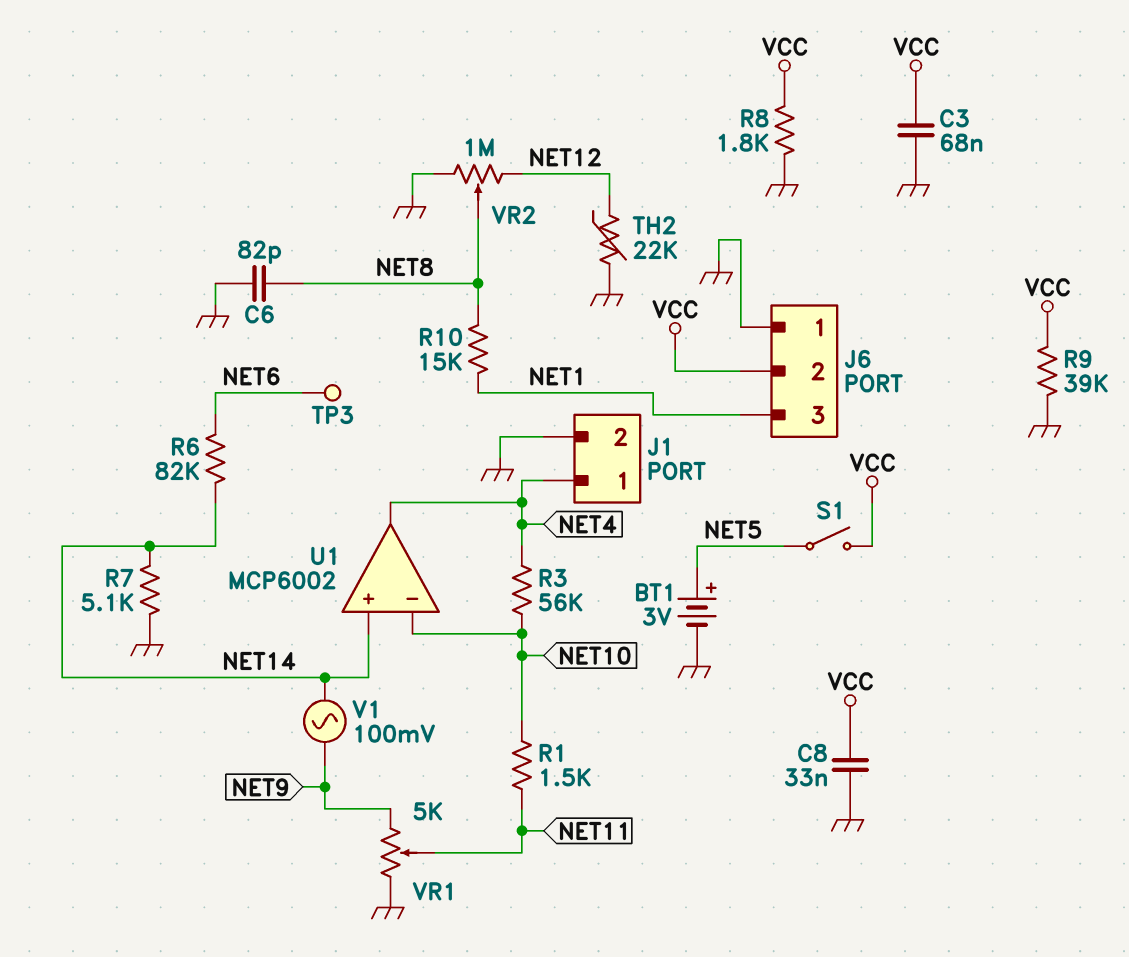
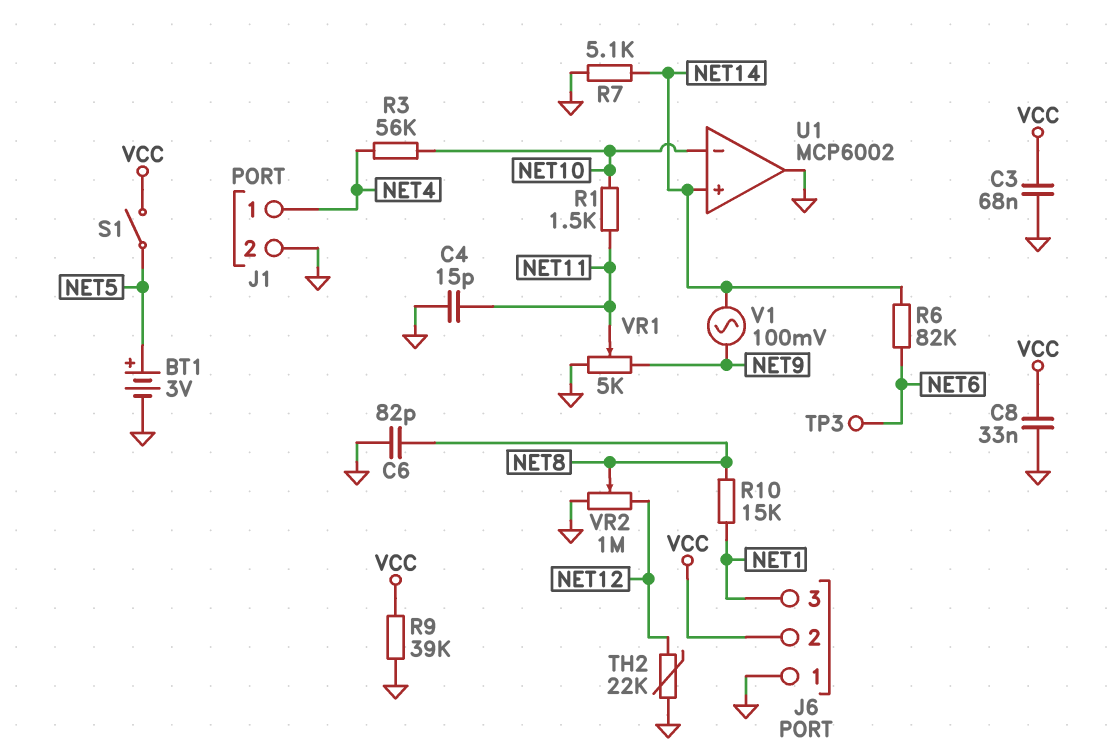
C4: none -> 15pF (GND, NET11)
R8: 1.8k (GND, VCC) -> none
U1 pin out: NET4 -> GND

